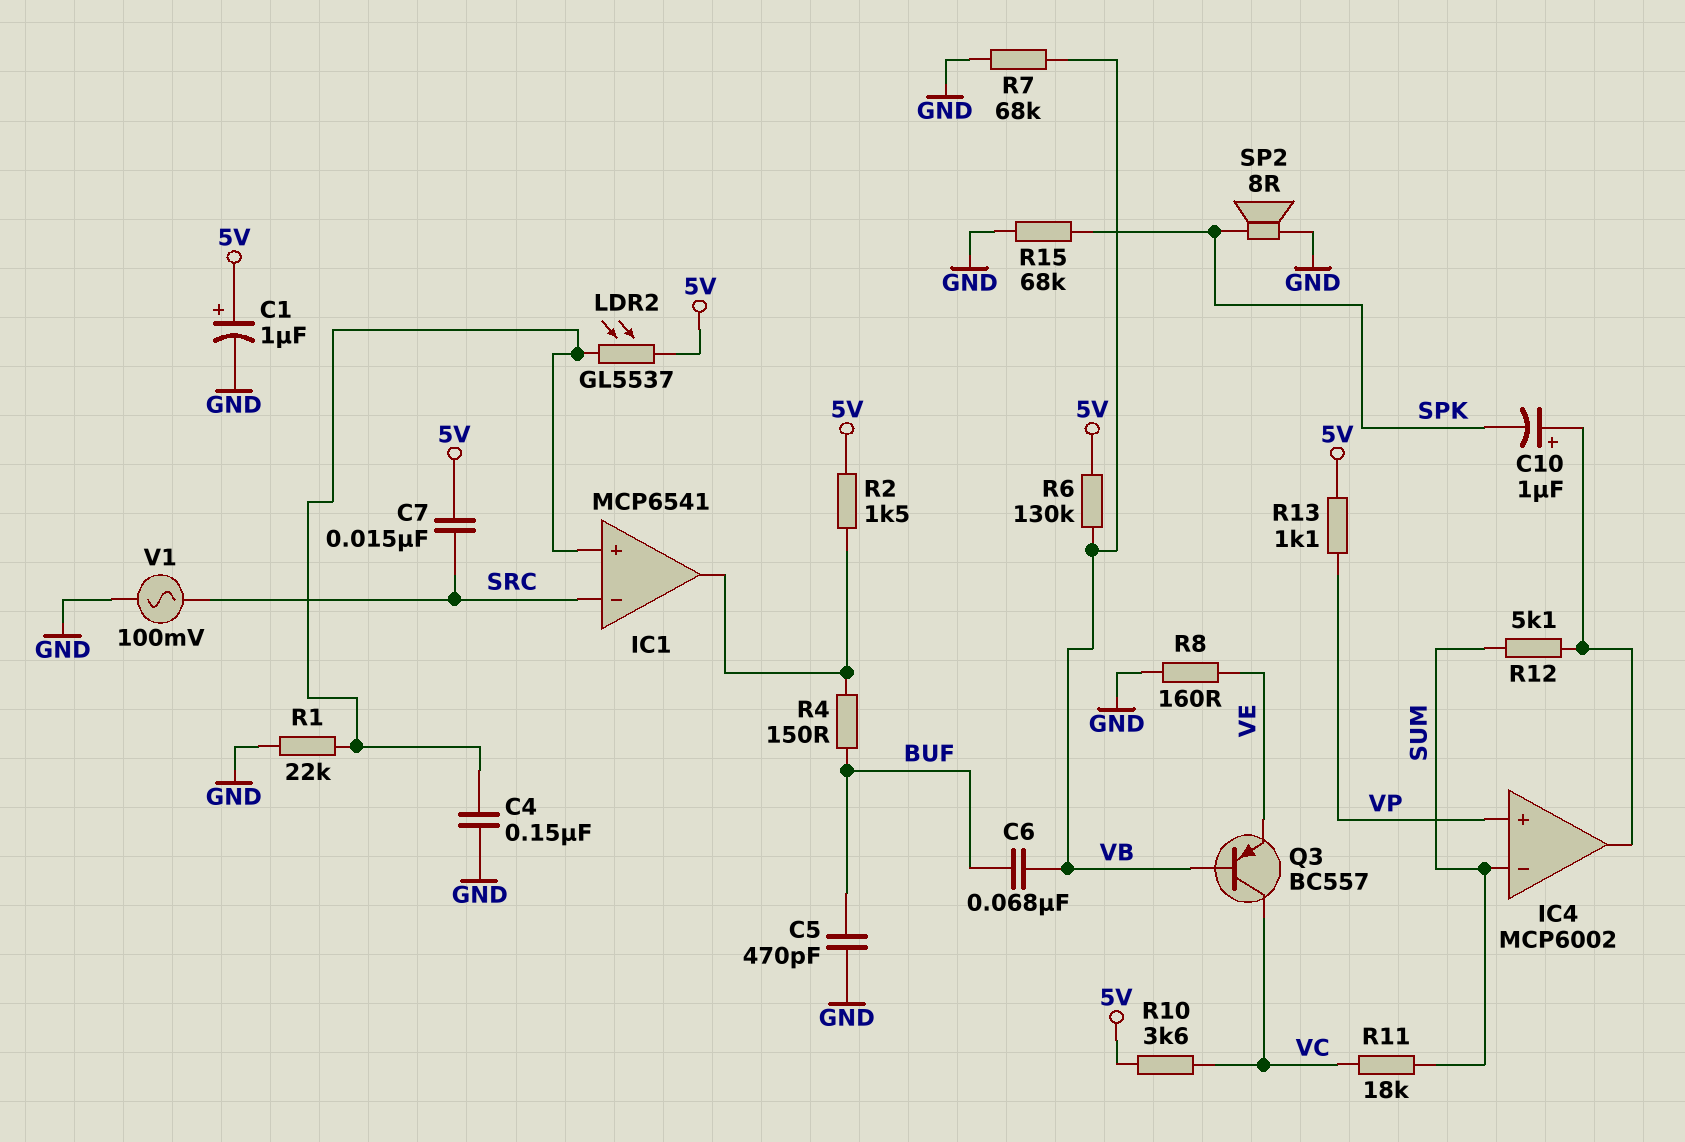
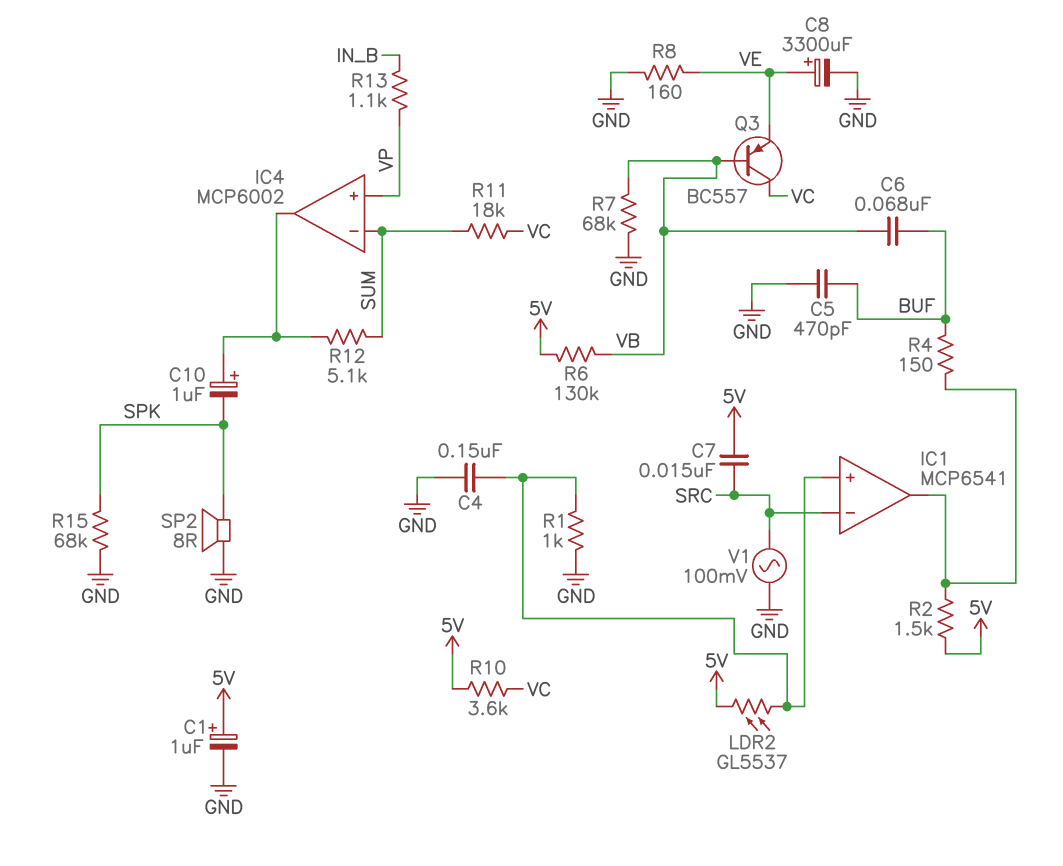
C8: none -> 3300uF (plus VE, minus GND)
R1: 22k (GND, IC1/in+) -> 1k (GND, IC1/in+)
R13: 1.1k (5V, VP) -> 1.1k (IN_B, VP)

